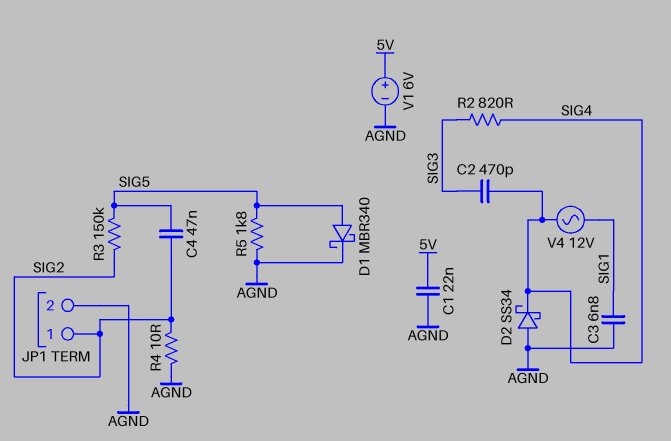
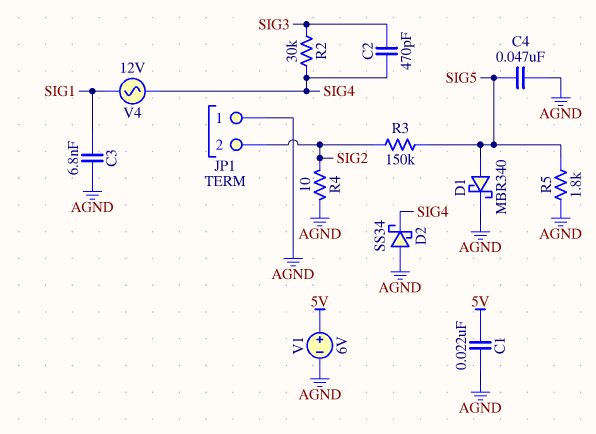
C4: 47nF (SIG2, SIG5) -> 47nF (AGND, SIG5)
JP1 pin 1: SIG2 -> AGND
JP1 pin 2: AGND -> SIG2
R2: 820 (SIG3, SIG4) -> 30k (SIG3, SIG4)

